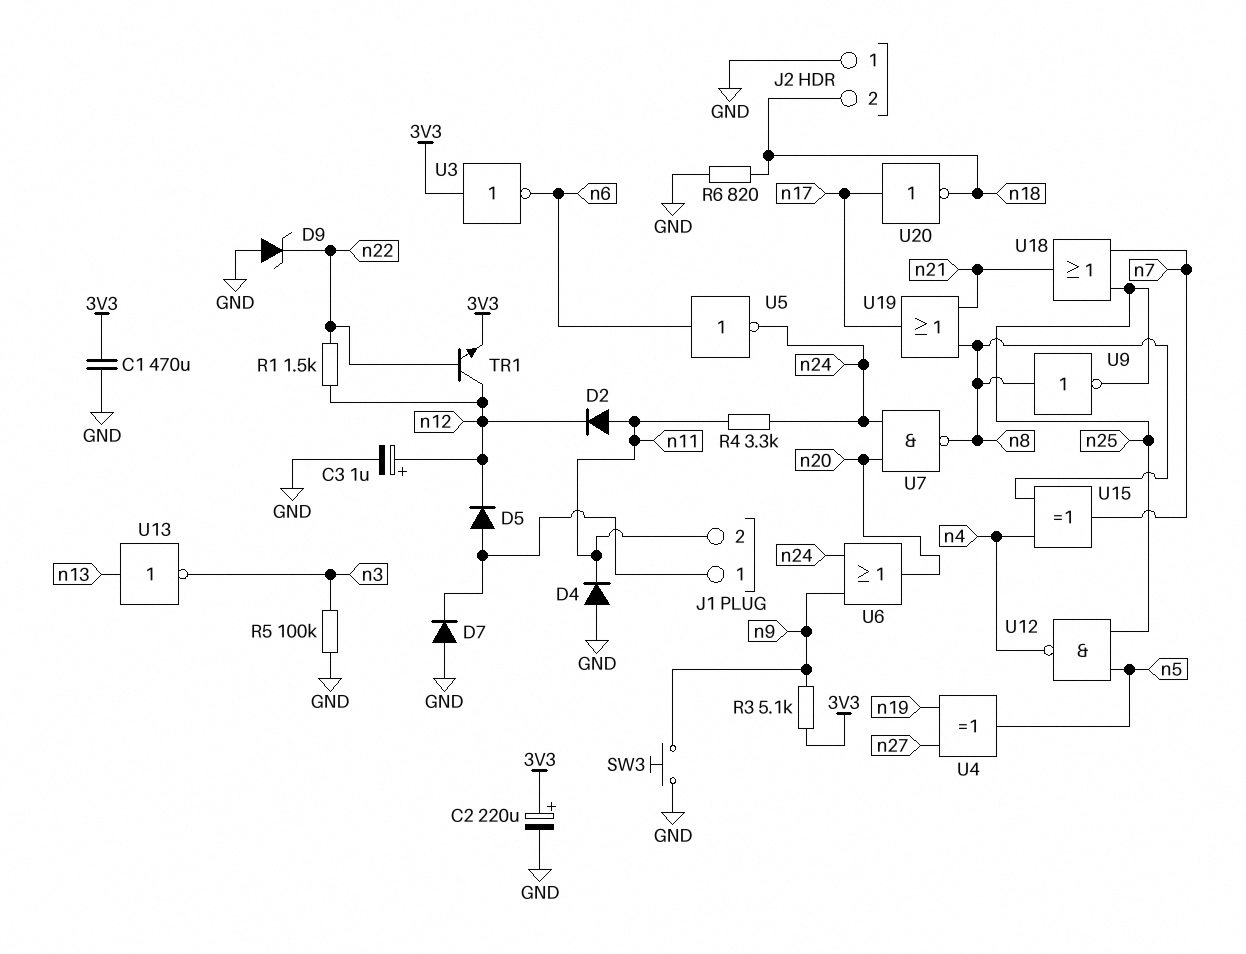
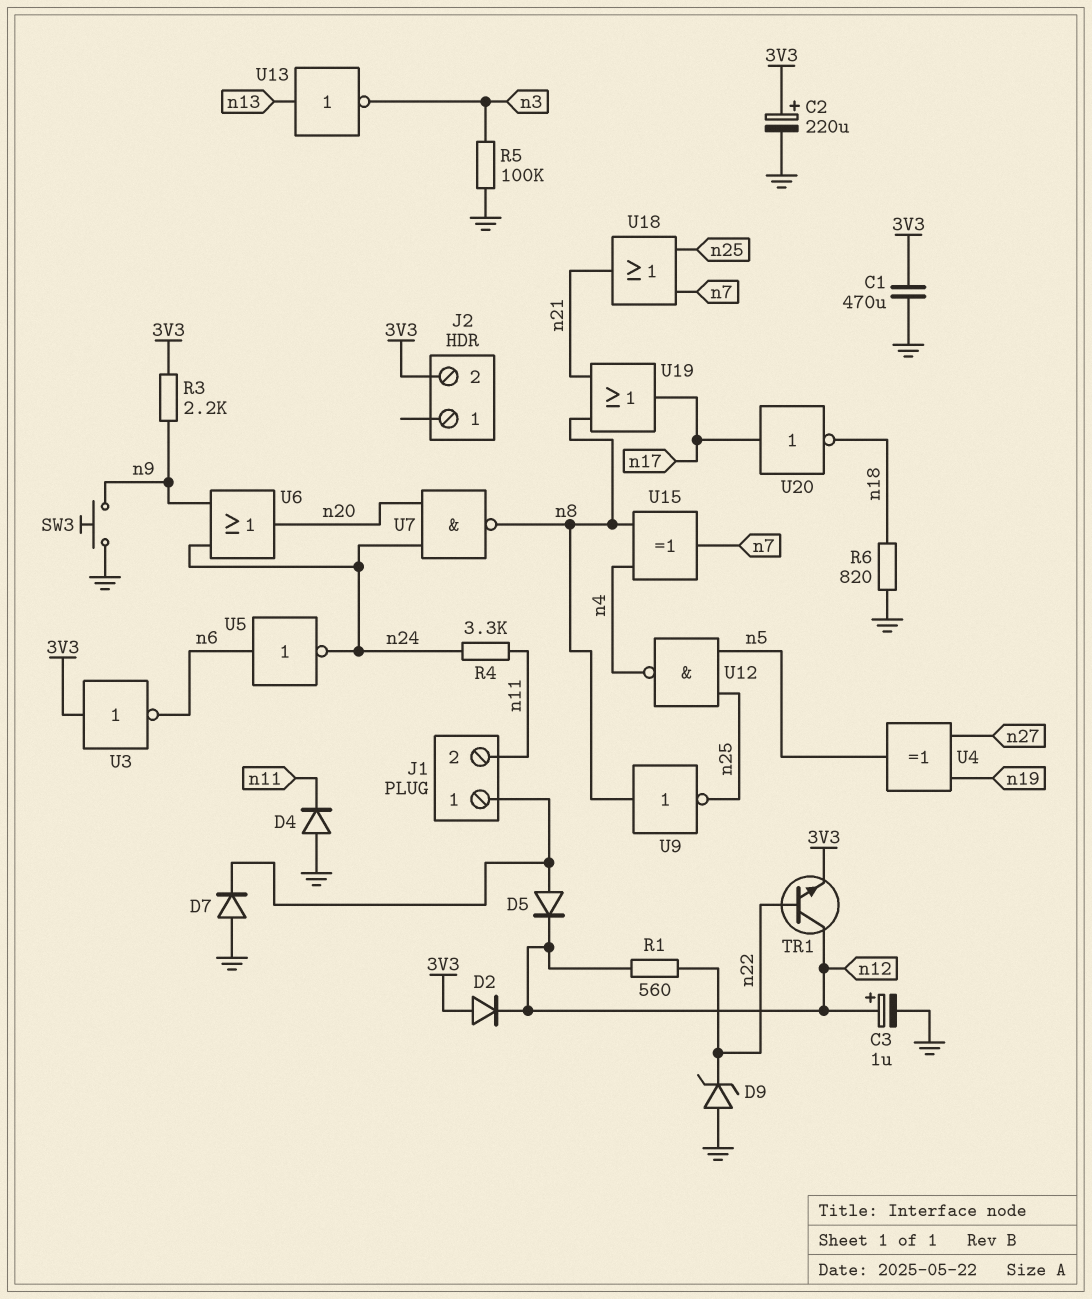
D2: diode (A n11, K n12) -> diode (A 3V3, K n12)
J2 pin 1: GND -> none
J2 pin 2: n18 -> 3V3
R1: 1.5k (n12, n22) -> 560 (n12, n22)
R3: 5.1k (3V3, n9) -> 2.2k (3V3, n9)

